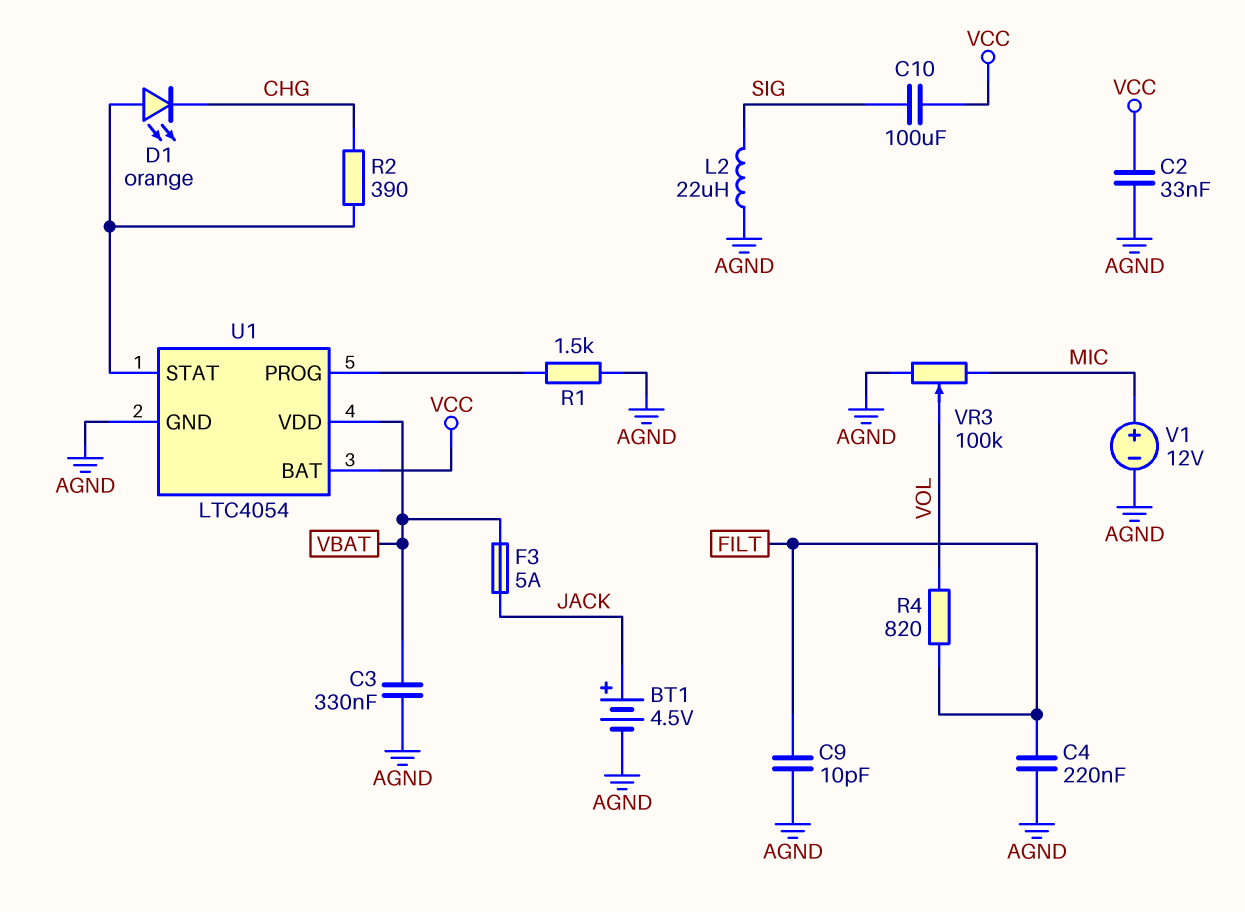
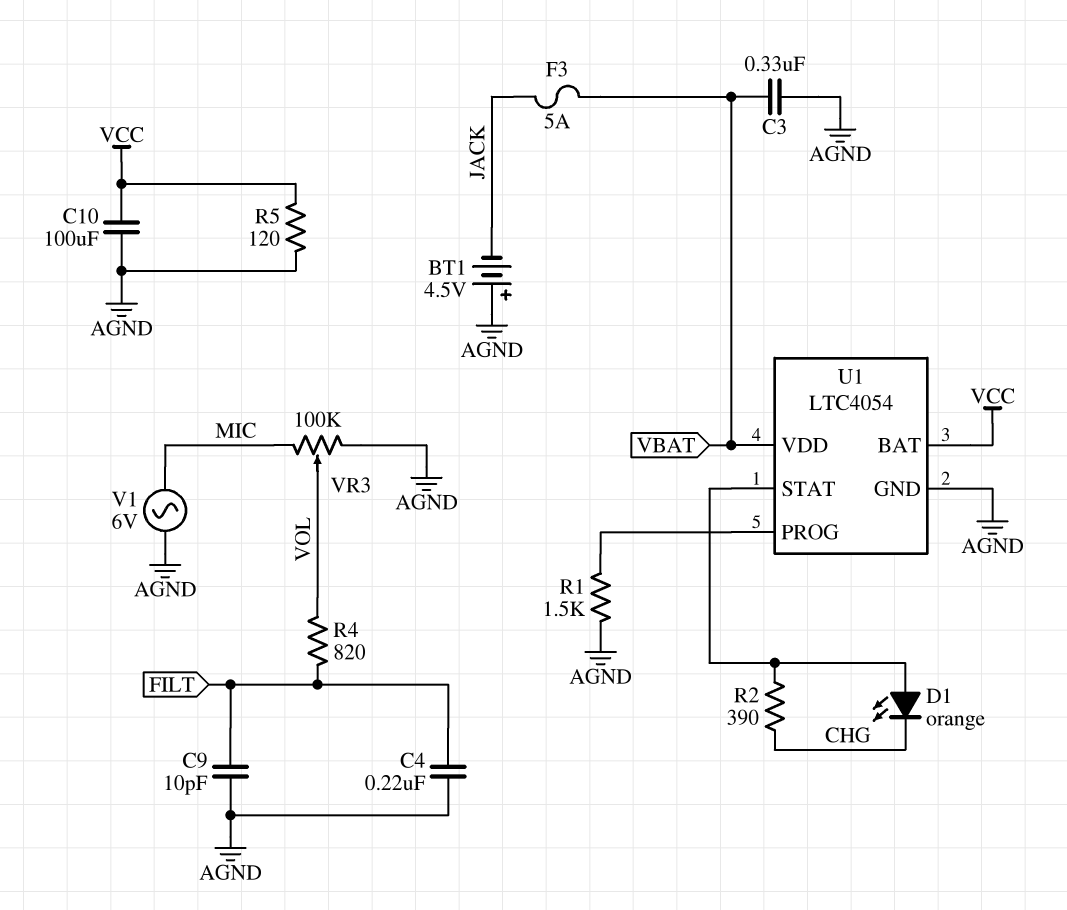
BT1: 4.5V (plus JACK, minus AGND) -> 4.5V (plus AGND, minus JACK)
C2: 33nF (AGND, VCC) -> none
C10: 100uF (SIG, VCC) -> 100uF (AGND, VCC)
L2: 22uH (AGND, SIG) -> none
R5: none -> 120 (AGND, VCC)
V1: 12V (plus MIC, minus AGND) -> AC 6V (AGND, MIC)

